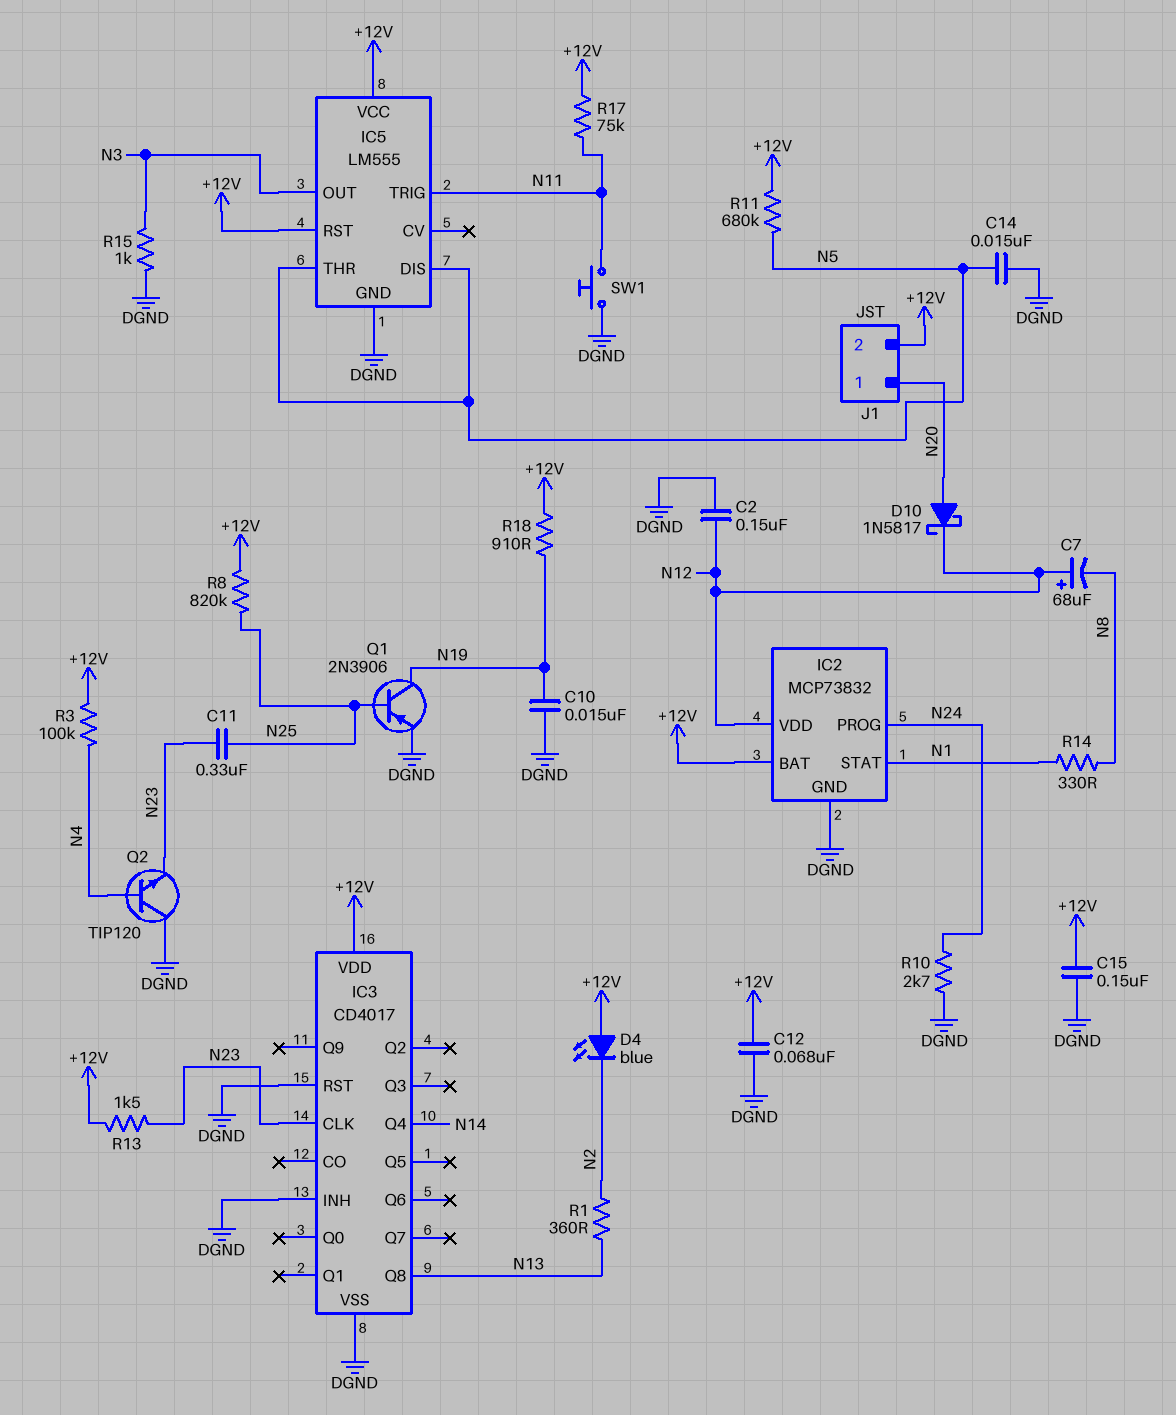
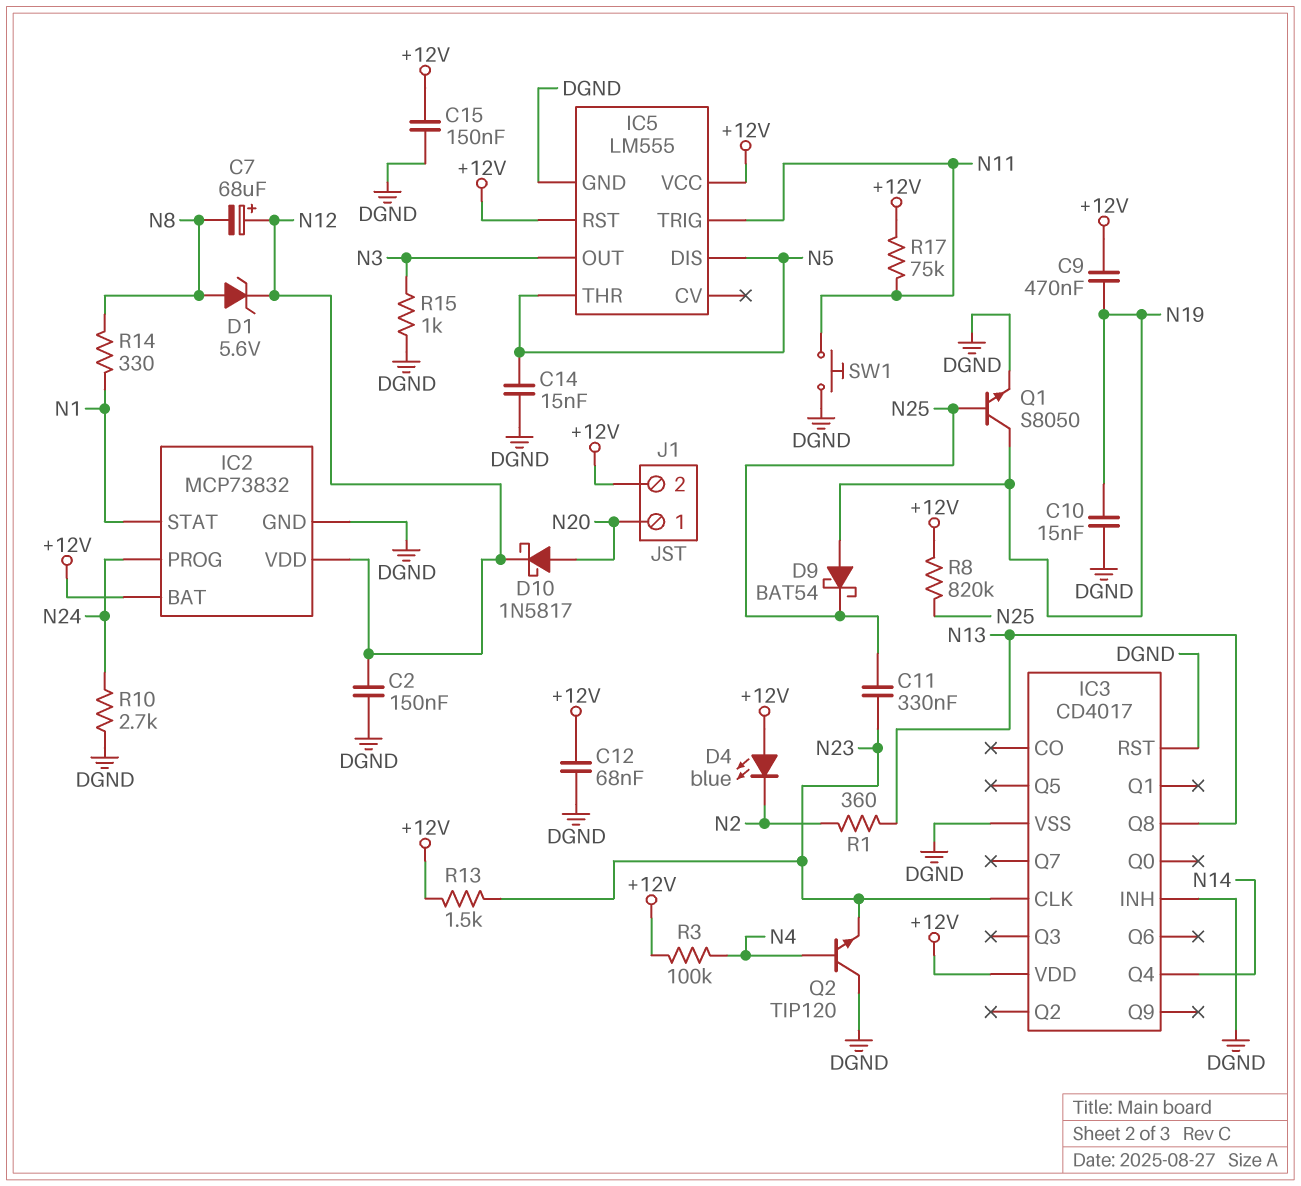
C9: none -> 470nF (+12V, N19)
D1: none -> zener 5.6V (A N8, K N12)
D9: none -> schottky BAT54 (A N19, K N25)
Q1: PNP 2N3906 (B N25, C N19, E DGND) -> NPN S8050 (B N25, C N19, E DGND)
R11: 680k (+12V, N5) -> none
R18: 910 (+12V, N19) -> none

